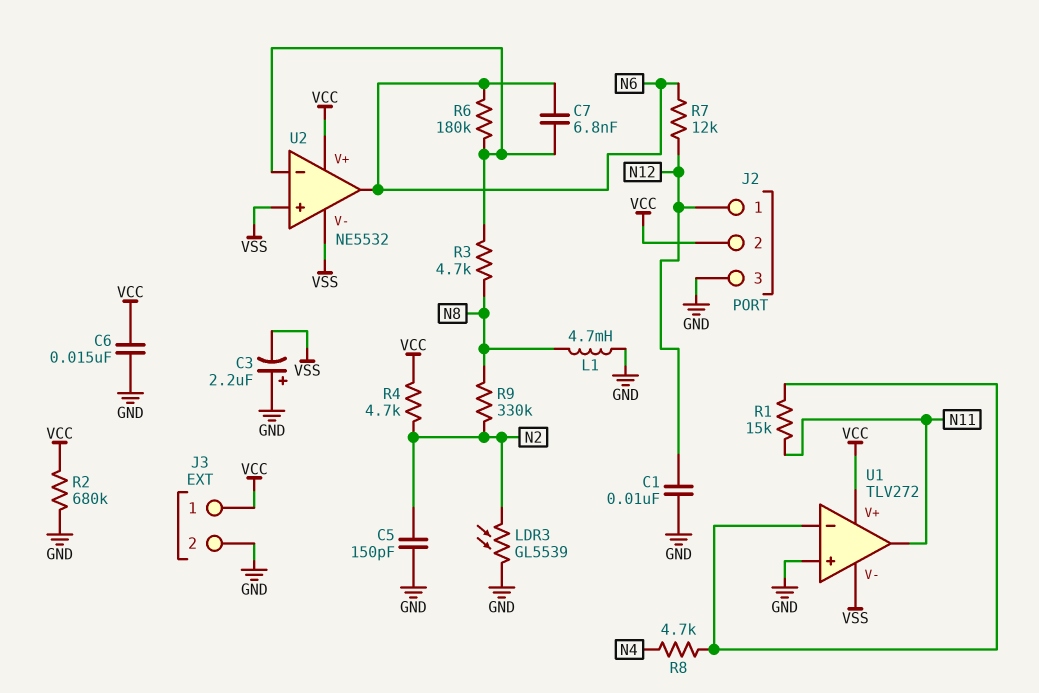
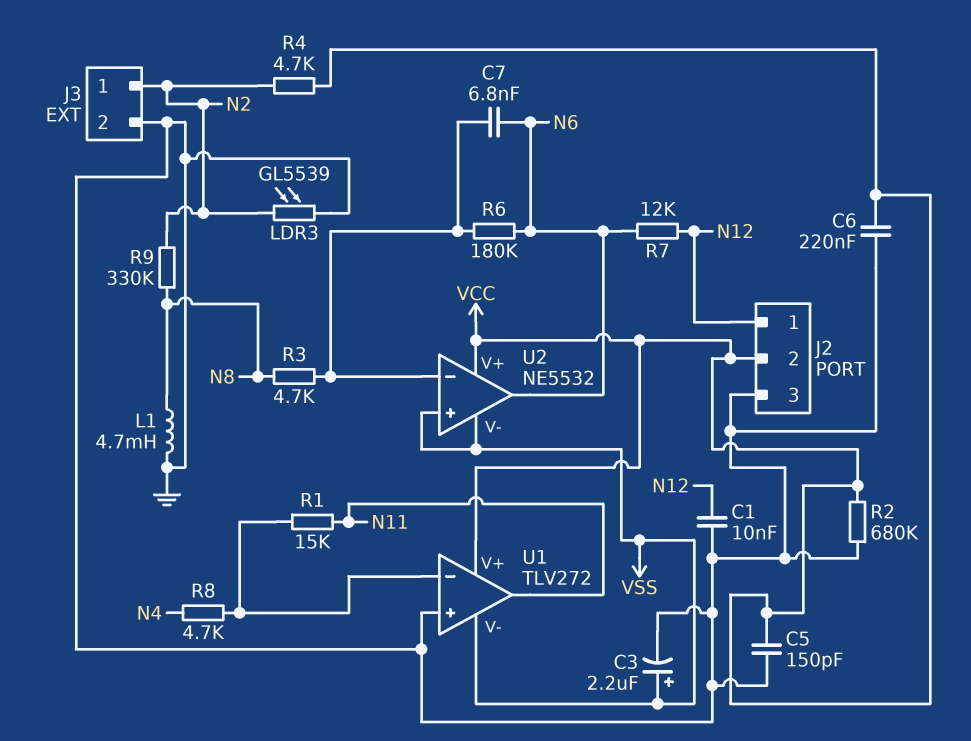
C3: 2.2uF (plus GND, minus VSS) -> 2.2uF (plus VSS, minus GND)
C5: 150pF (GND, N2) -> 150pF (GND, VCC)
C6: 15nF (GND, VCC) -> 220nF (GND, VCC)
J3 pin 1: VCC -> N2

